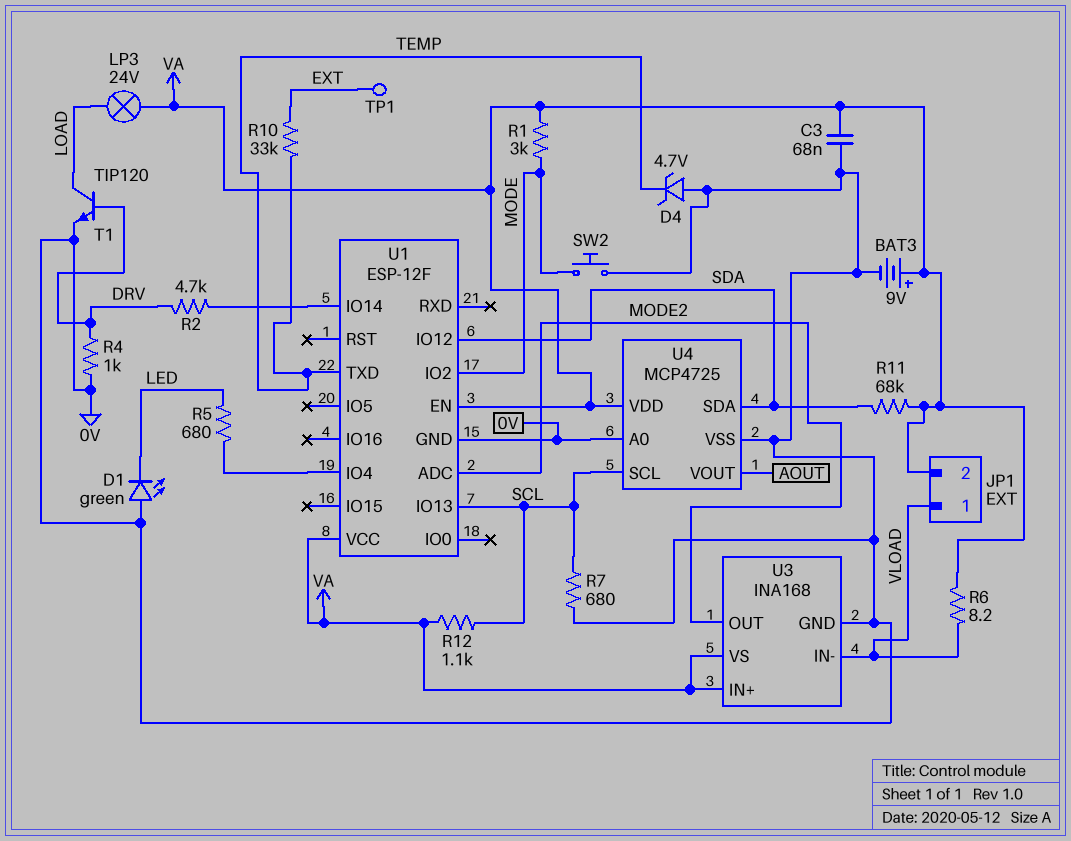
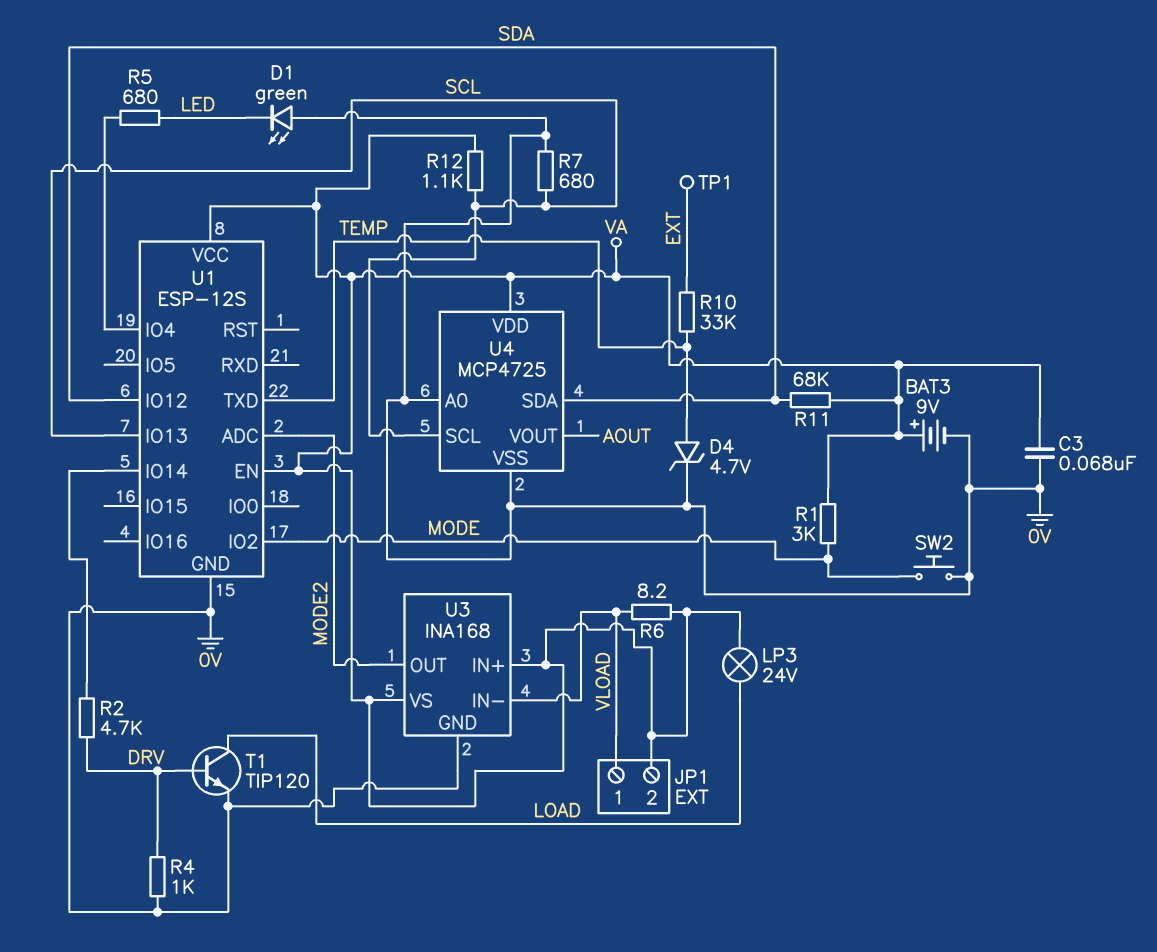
D4: zener 4.7V (A 0V, K TEMP) -> zener 4.7V (A TEMP, K 0V)
U1: ESP-12F -> ESP-12S

